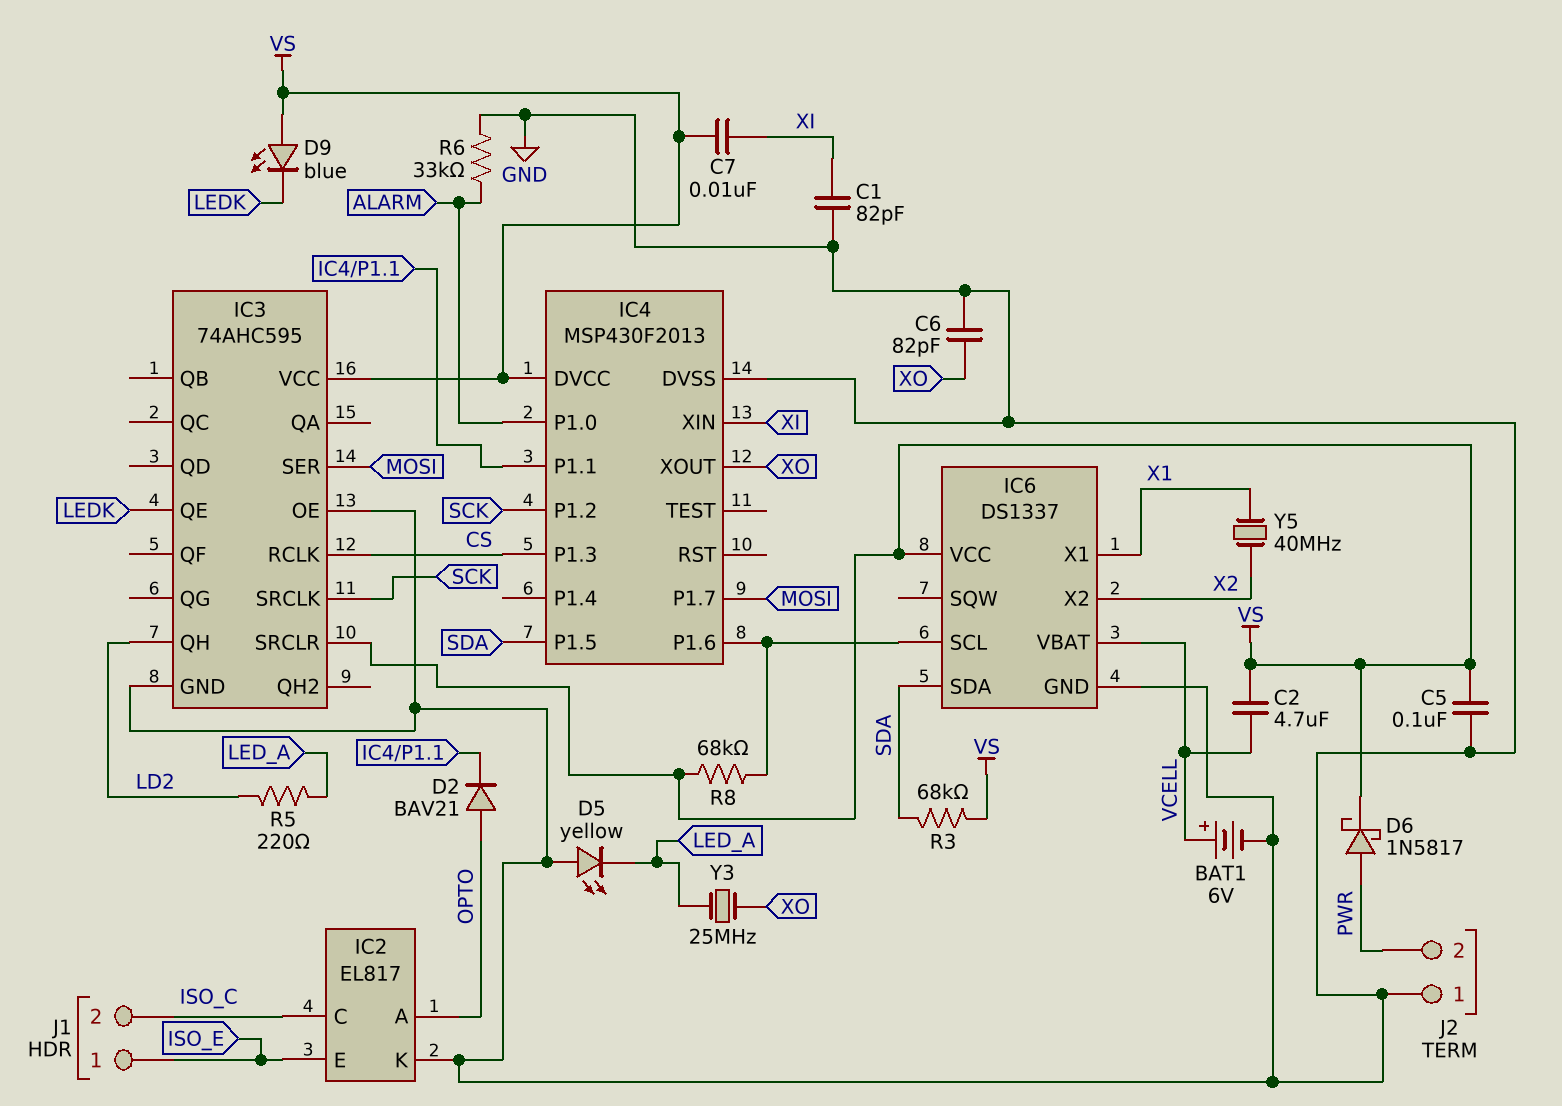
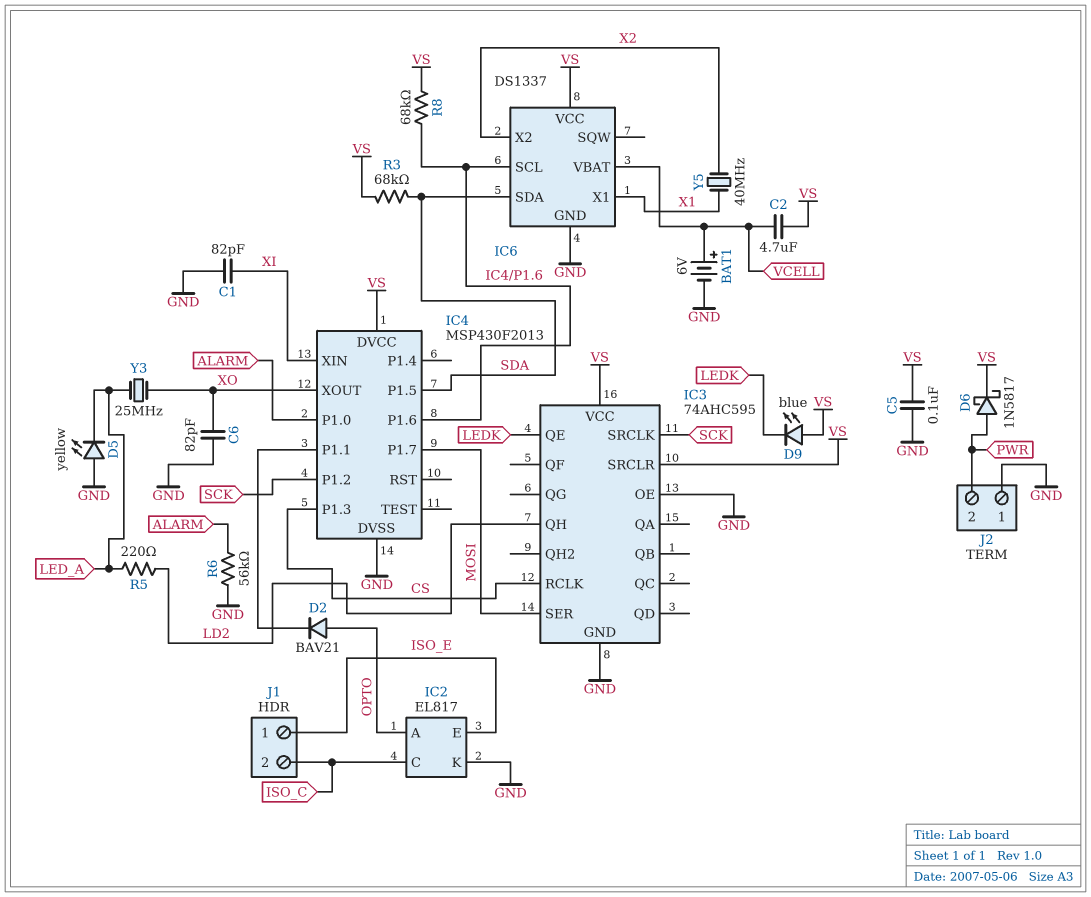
C7: 10nF (VS, XI) -> none
R6: 33k (ALARM, GND) -> 56k (ALARM, GND)

